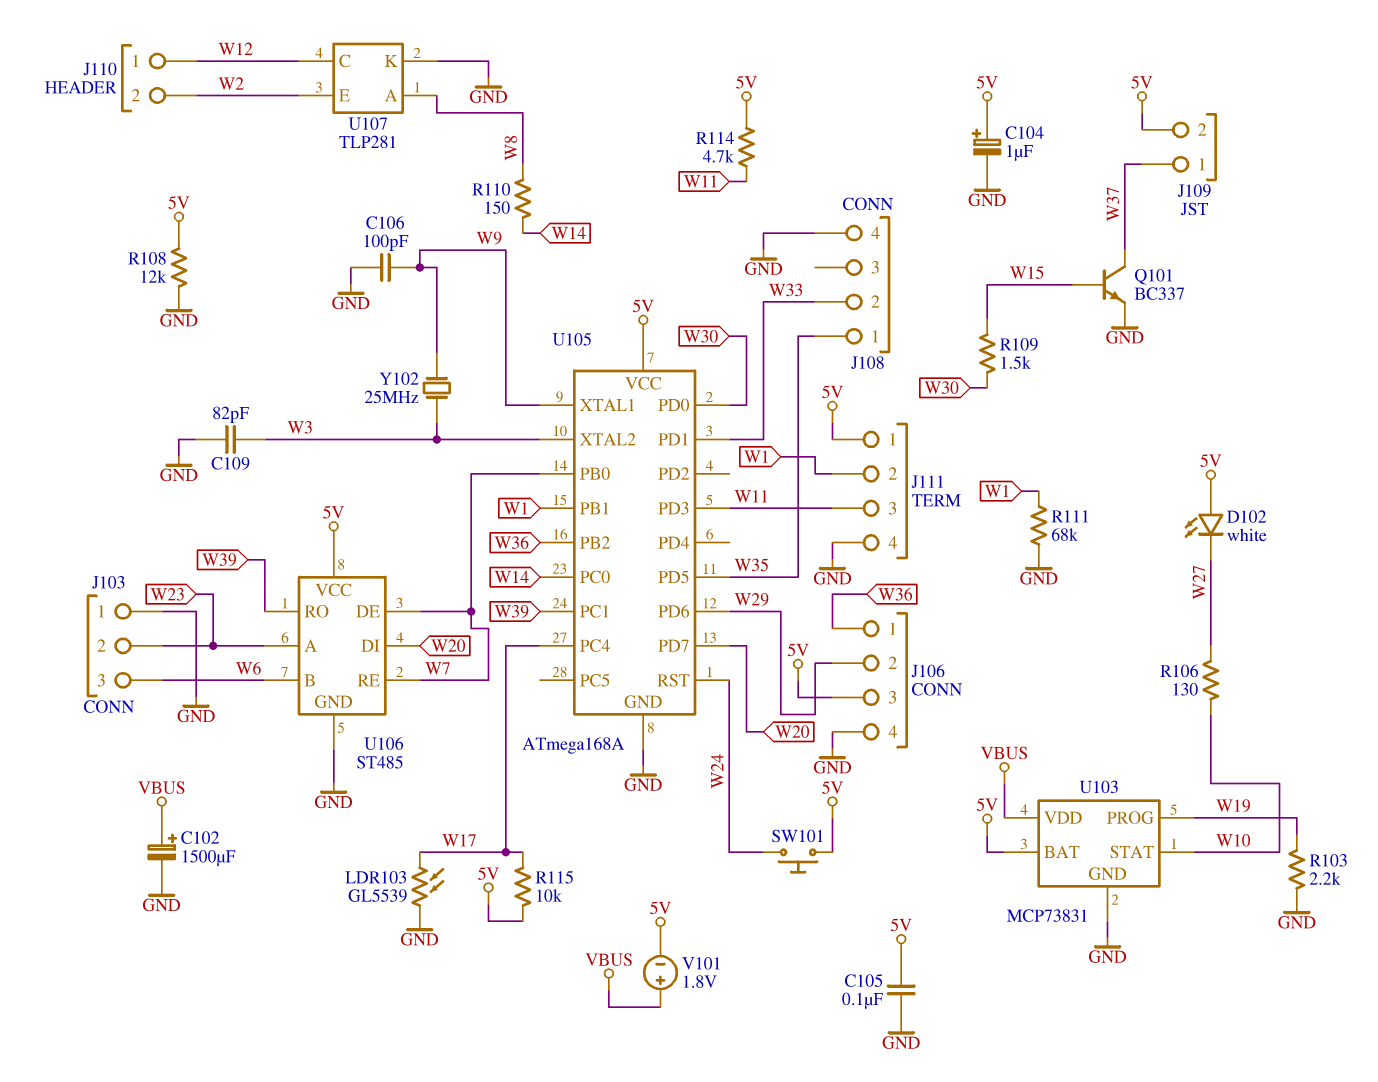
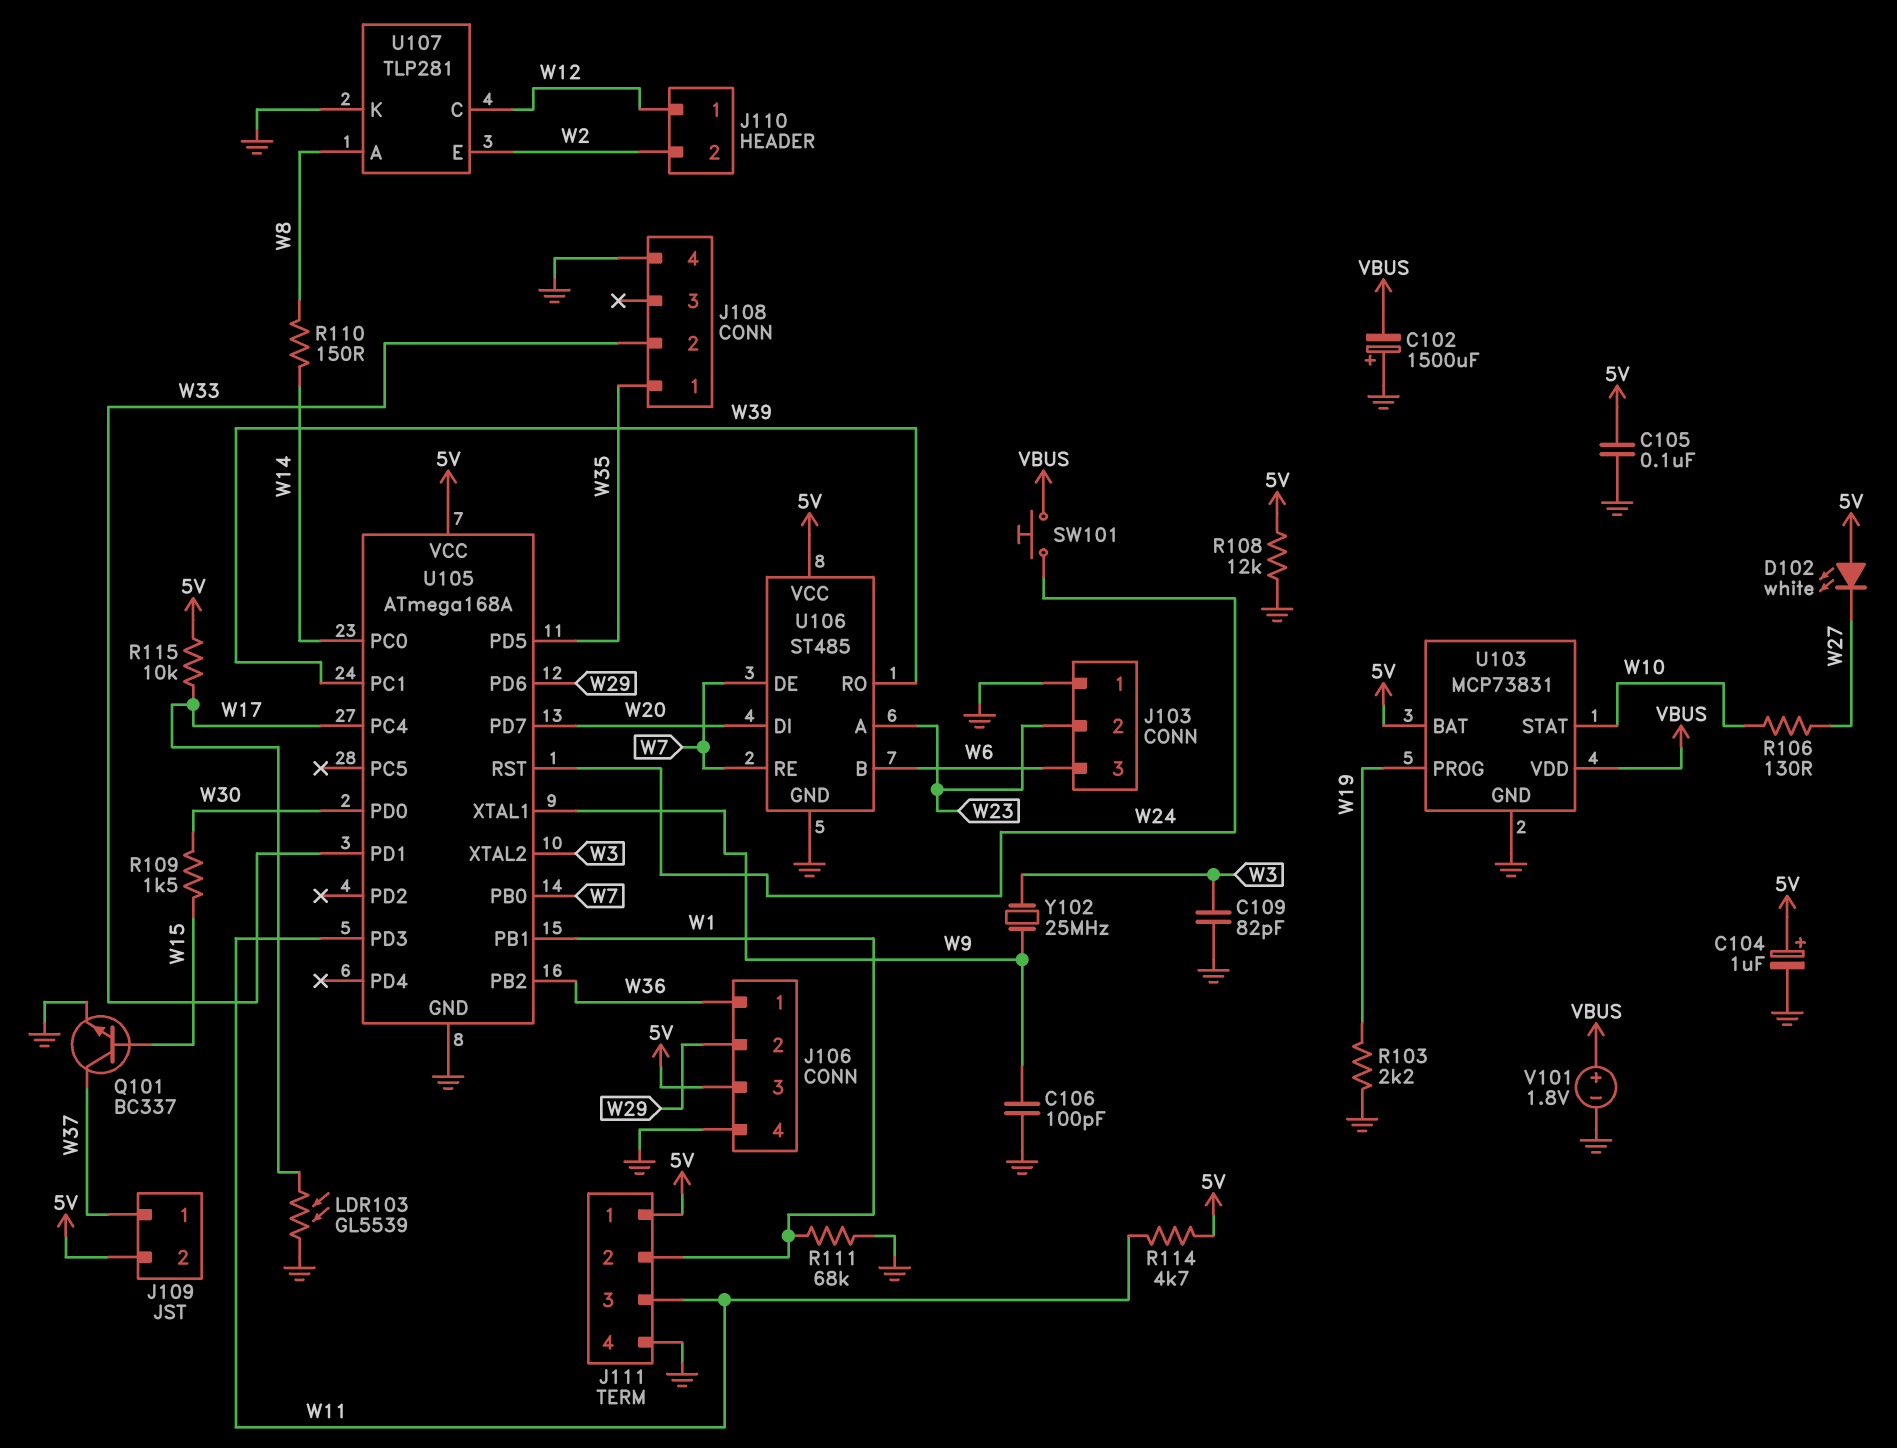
C102: 1500uF (plus VBUS, minus GND) -> 1500uF (plus GND, minus VBUS)
SW101: button (5V, W24) -> button (VBUS, W24)
V101: 1.8V (plus VBUS, minus 5V) -> 1.8V (plus VBUS, minus GND)

